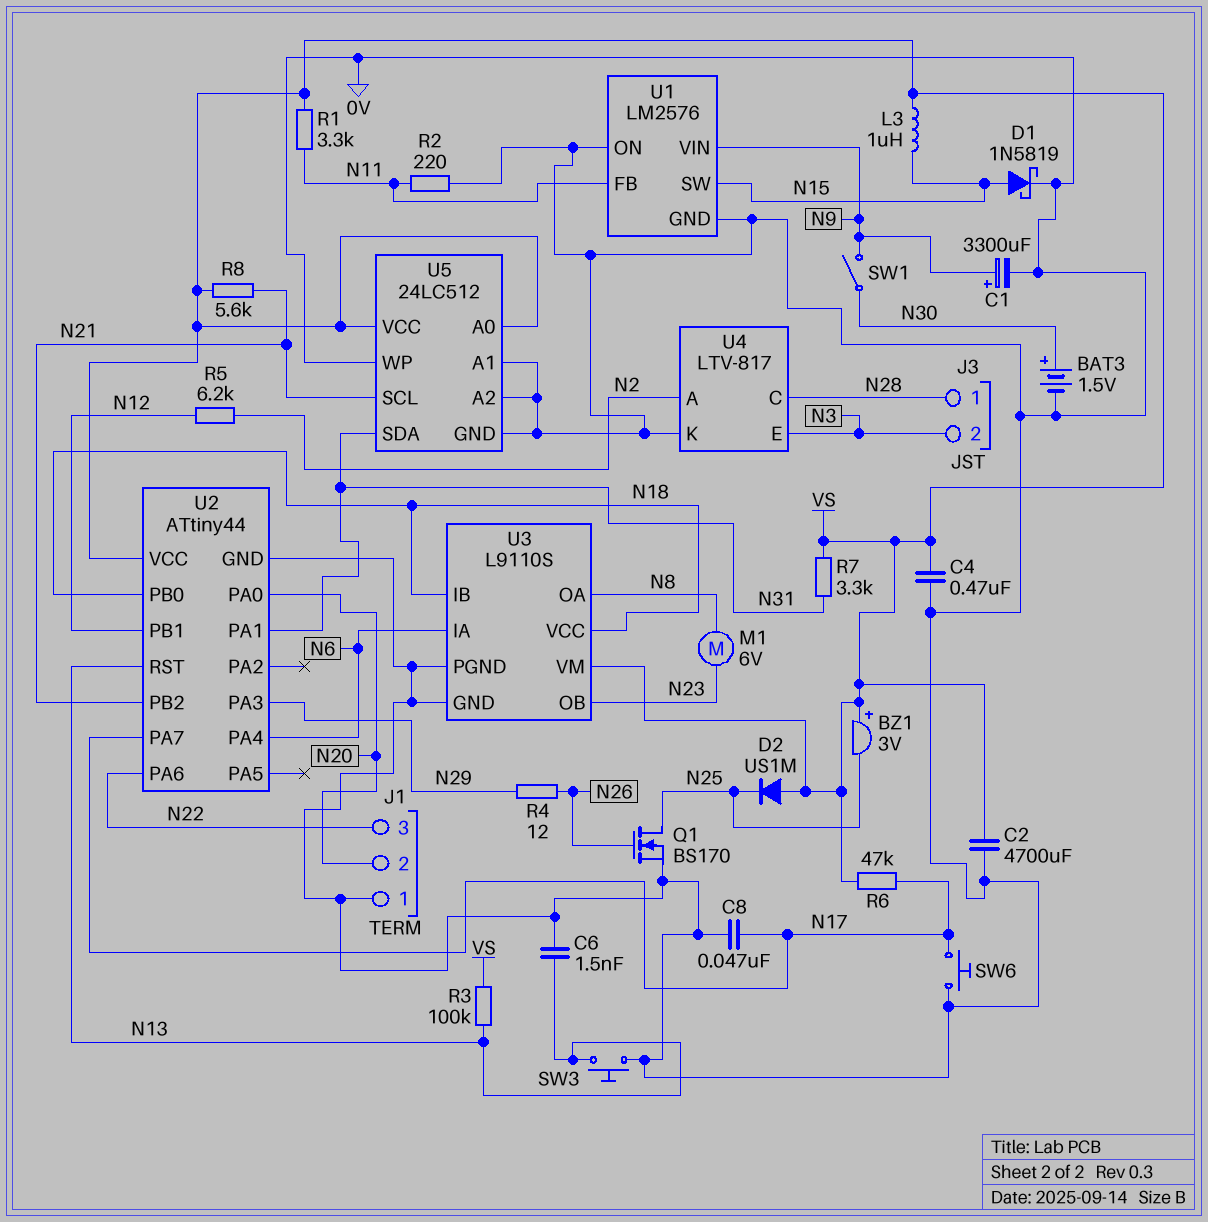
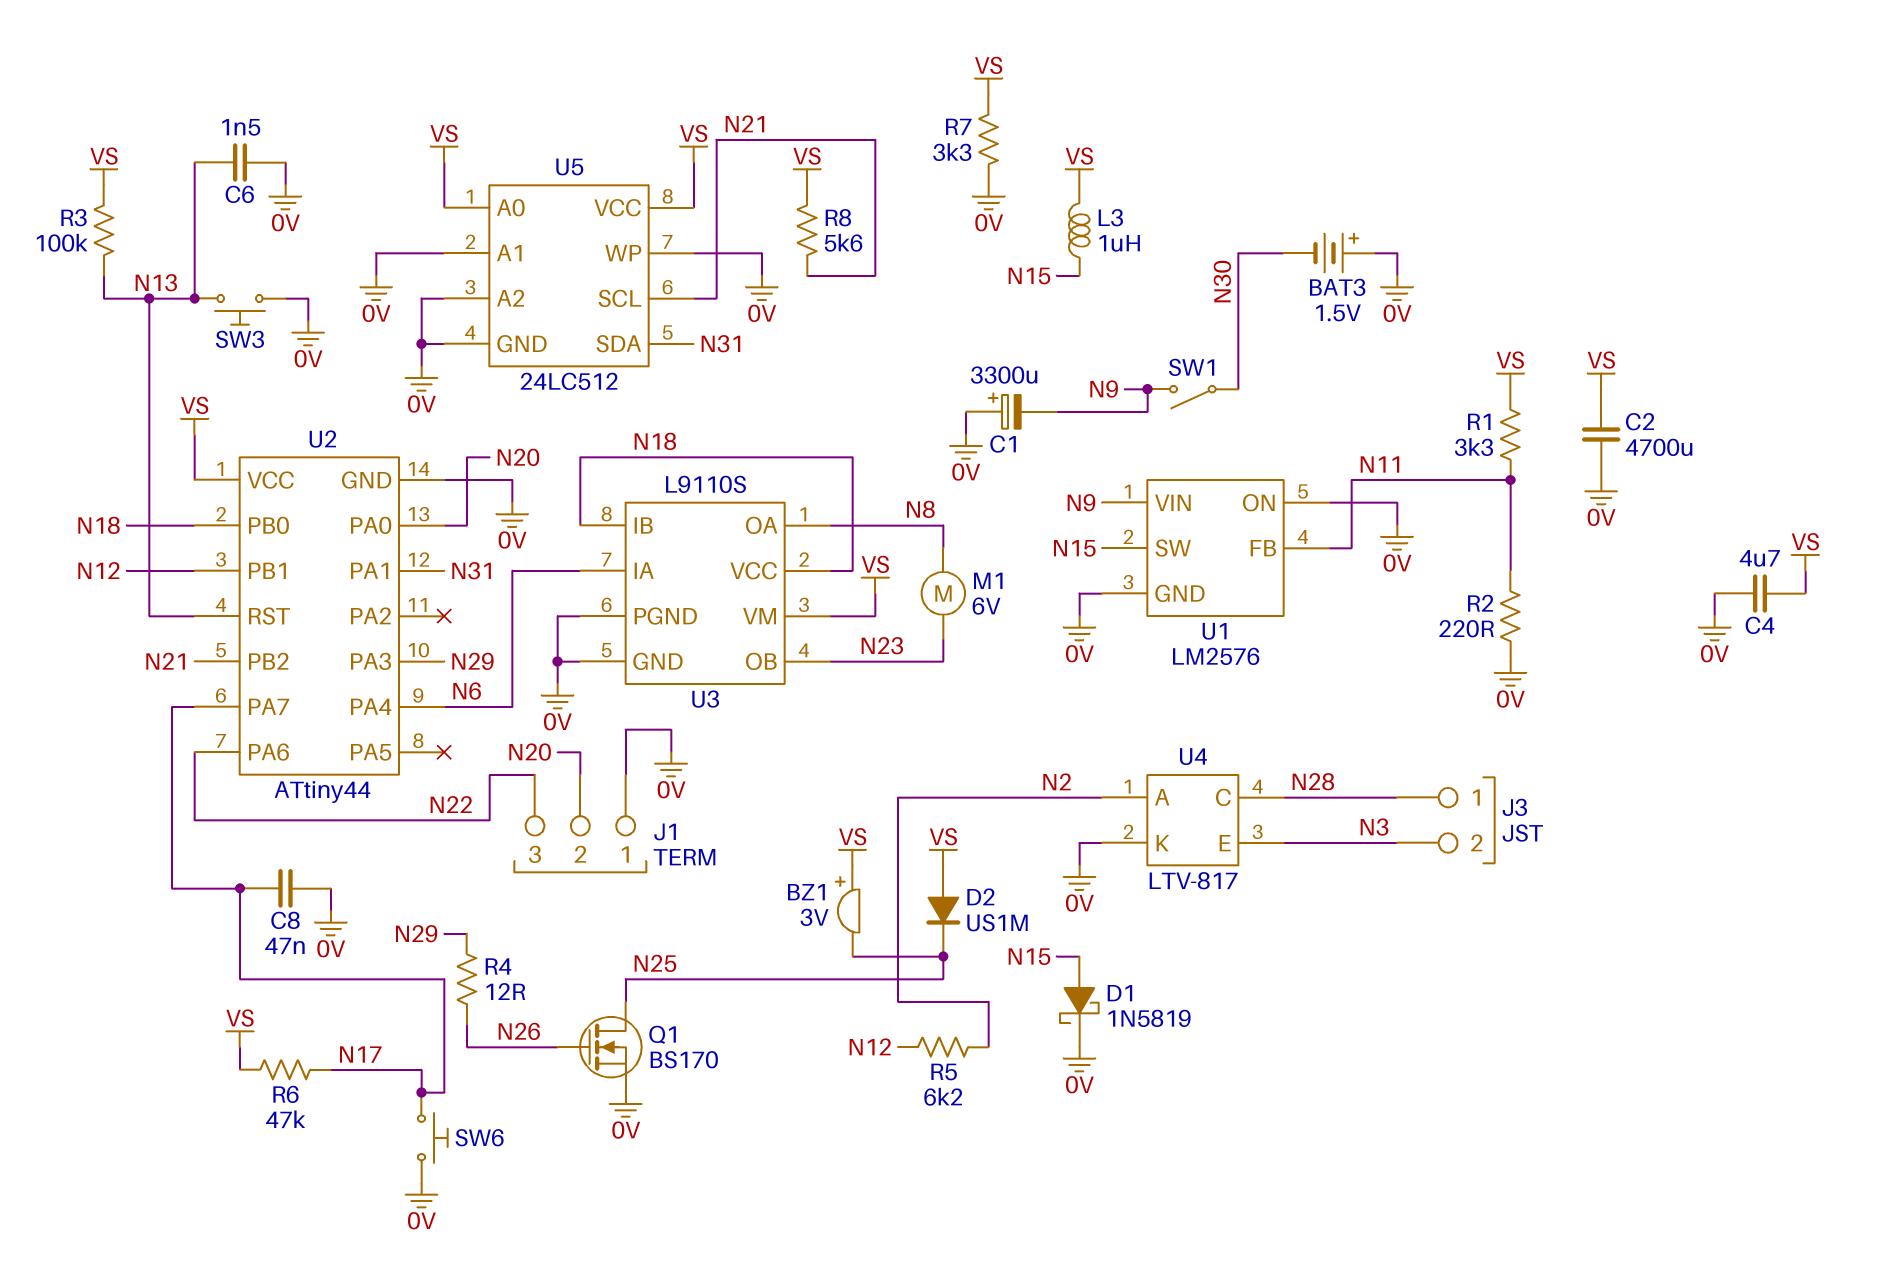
BAT3: 1.5V (plus N30, minus 0V) -> 1.5V (plus 0V, minus N30)
C1: 3300uF (plus N9, minus 0V) -> 3300uF (plus 0V, minus N9)
C4: 470nF (0V, VS) -> 4.7uF (0V, VS)
R7: 3.3k (N31, VS) -> 3.3k (0V, VS)

